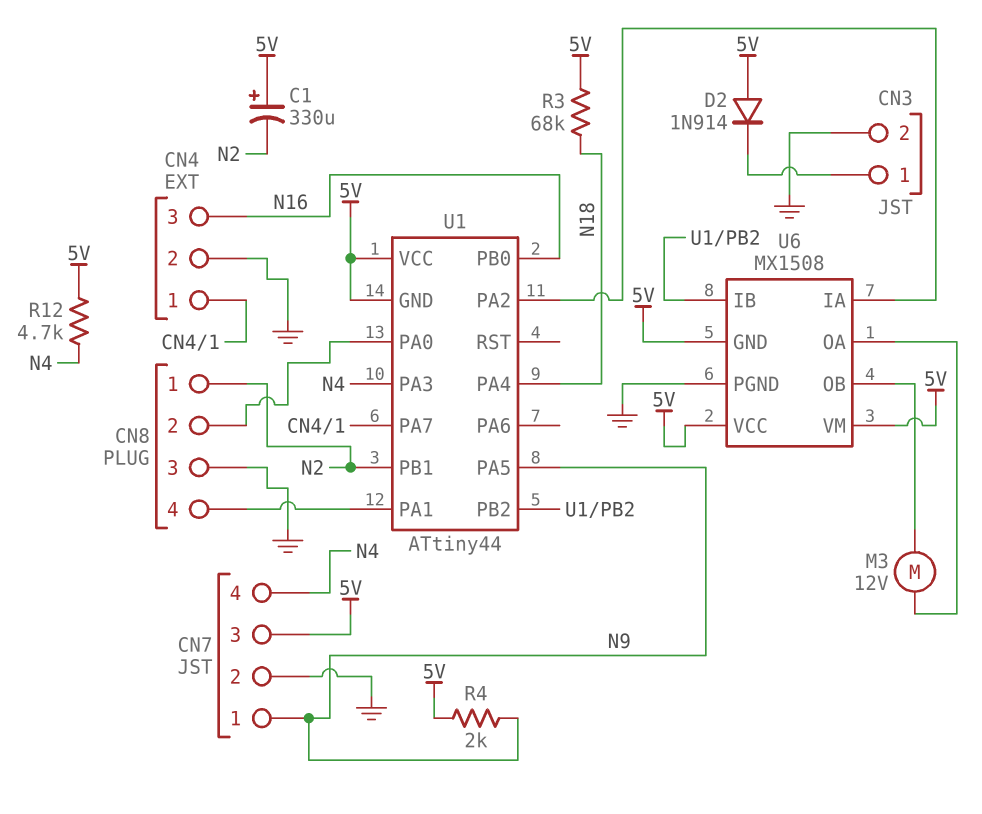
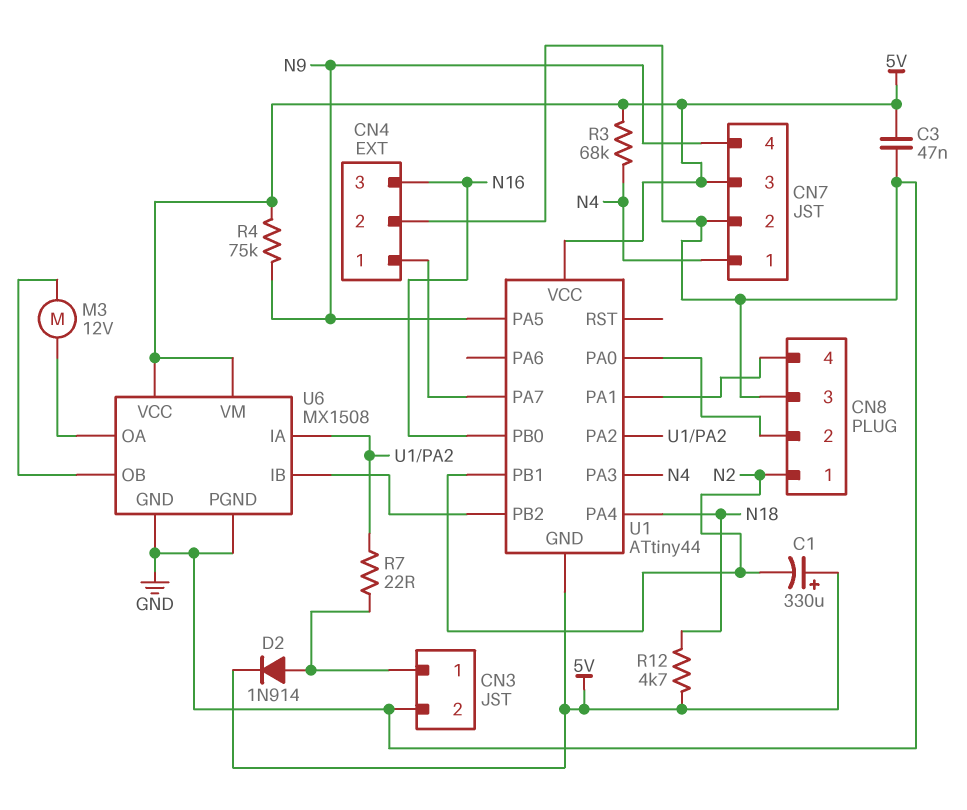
C3: none -> 47nF (5V, GND)
CN7 pin 1: N9 -> N4
CN7 pin 4: N4 -> N9
D2: diode 1N914 (A 5V, K CN3/1) -> diode 1N914 (A CN3/1, K 5V)
R3: 68k (5V, N18) -> 68k (5V, N4)
R4: 2k (5V, N9) -> 75k (5V, N9)
R7: none -> 22 (CN3/1, U1/PA2)
R12: 4.7k (5V, N4) -> 4.7k (5V, N18)
U6 pin GND: 5V -> GND

